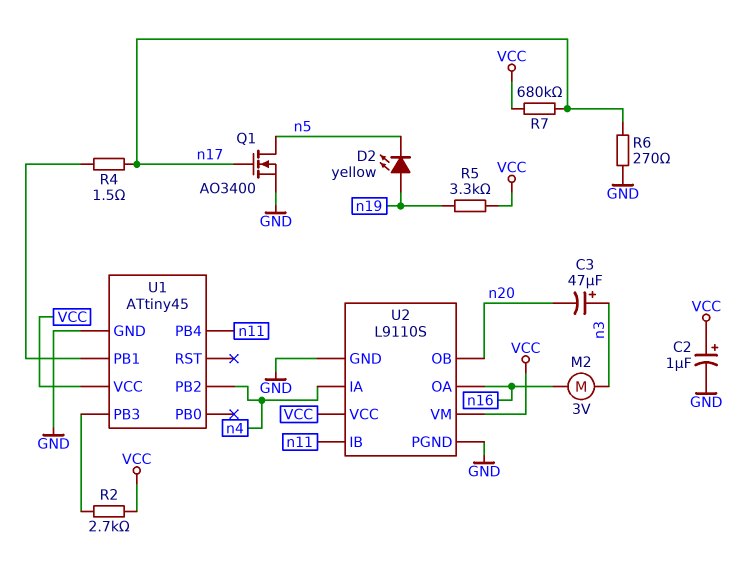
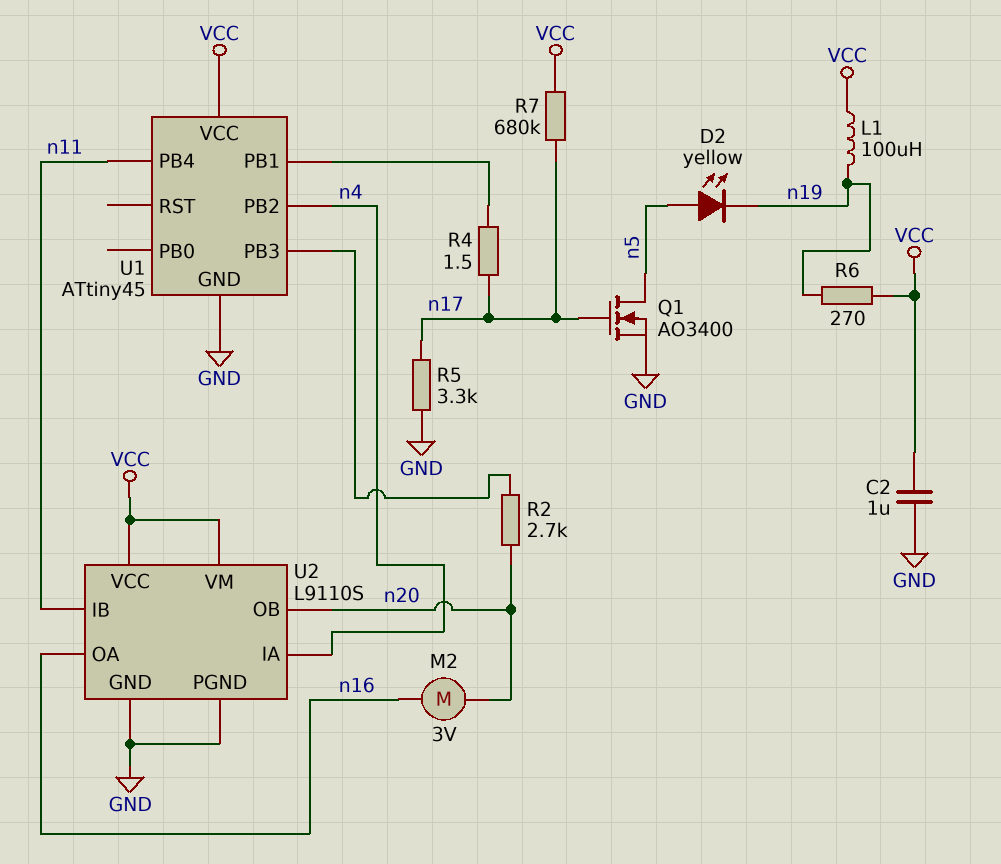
C2: 1uF (plus VCC, minus GND) -> 1uF (GND, VCC)
C3: 47uF (plus n3, minus n20) -> none
D2: LED yellow (A n19, K n5) -> LED yellow (A n5, K n19)
L1: none -> 100uH (VCC, n19)
M2: motor 3V (n3, n16) -> motor 3V (n16, n20)
R2: 2.7k (U1/PB3, VCC) -> 2.7k (U1/PB3, n20)
R5: 3.3k (VCC, n19) -> 3.3k (GND, n17)
R6: 270 (GND, n17) -> 270 (VCC, n19)

